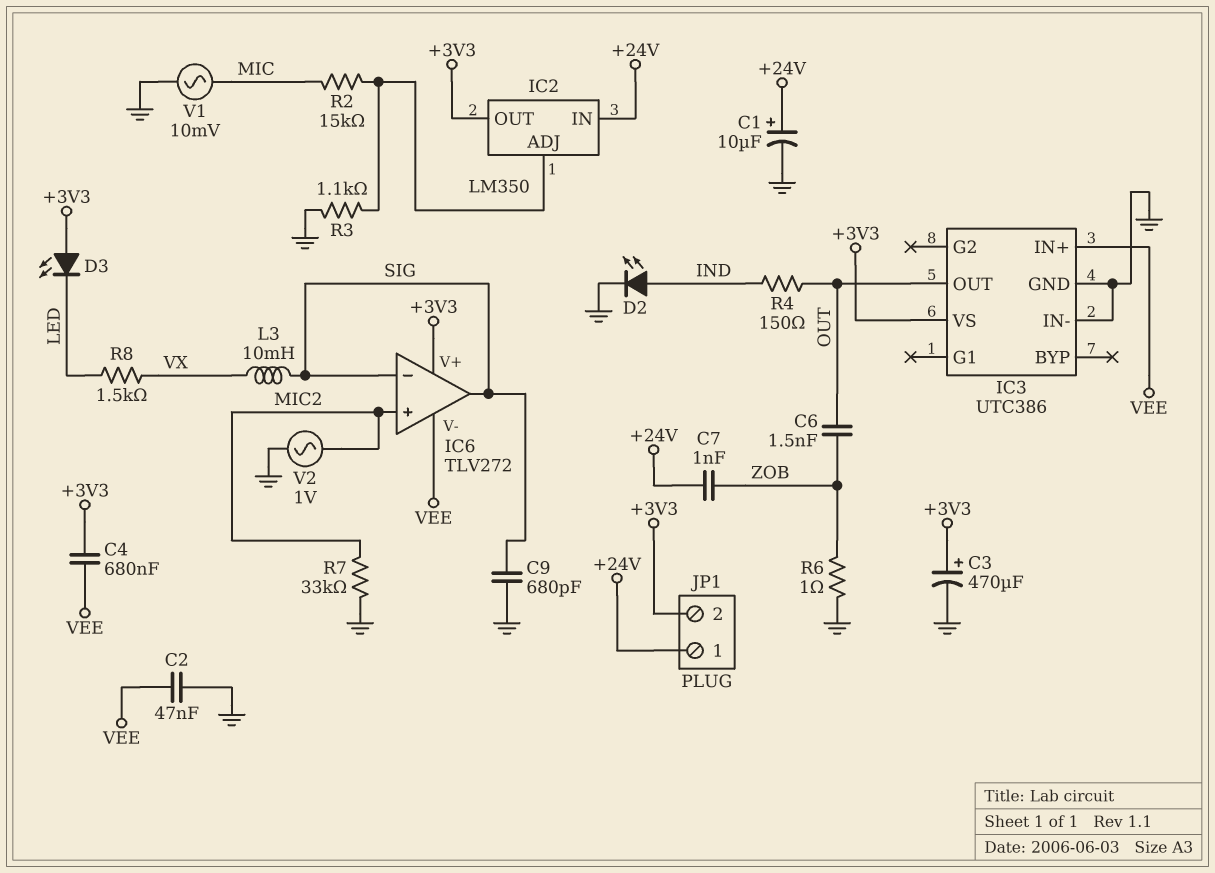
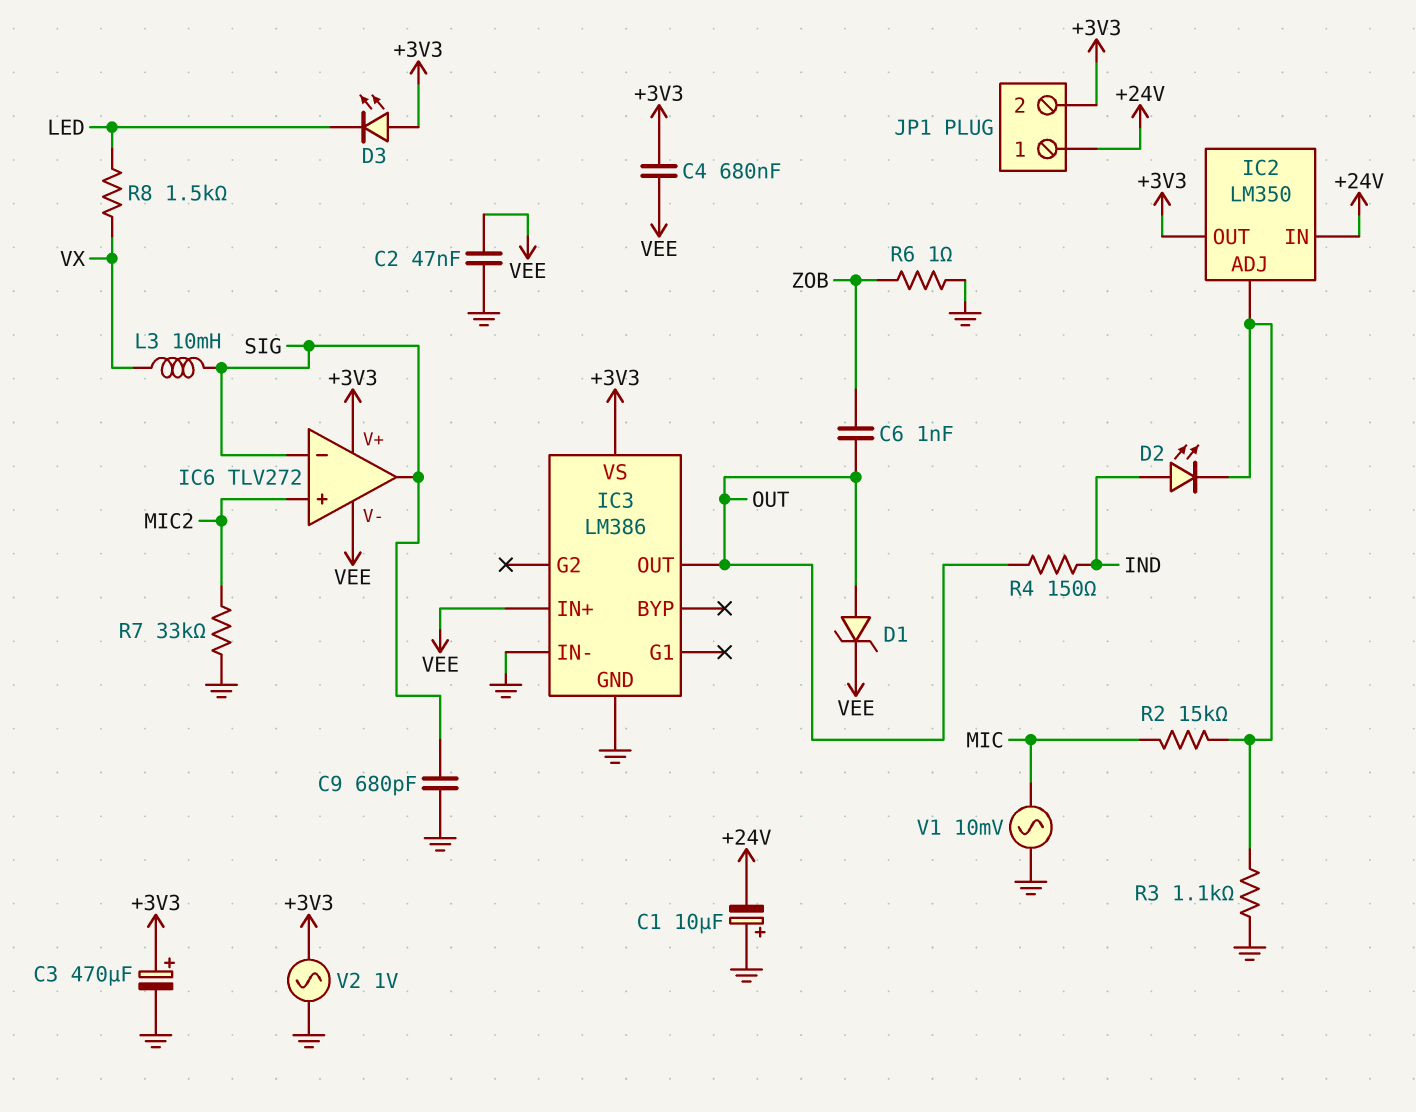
C1: 10uF (plus +24V, minus GND) -> 10uF (plus GND, minus +24V)
C6: 1.5nF (OUT, ZOB) -> 1nF (OUT, ZOB)
C7: 1nF (+24V, ZOB) -> none
D1: none -> zener (A OUT, K VEE)
D2: LED (A IND, K GND) -> LED (A IND, K IC2/ADJ)
IC3: UTC386 -> LM386
V2: AC 1V (GND, MIC2) -> AC 1V (+3V3, GND)

